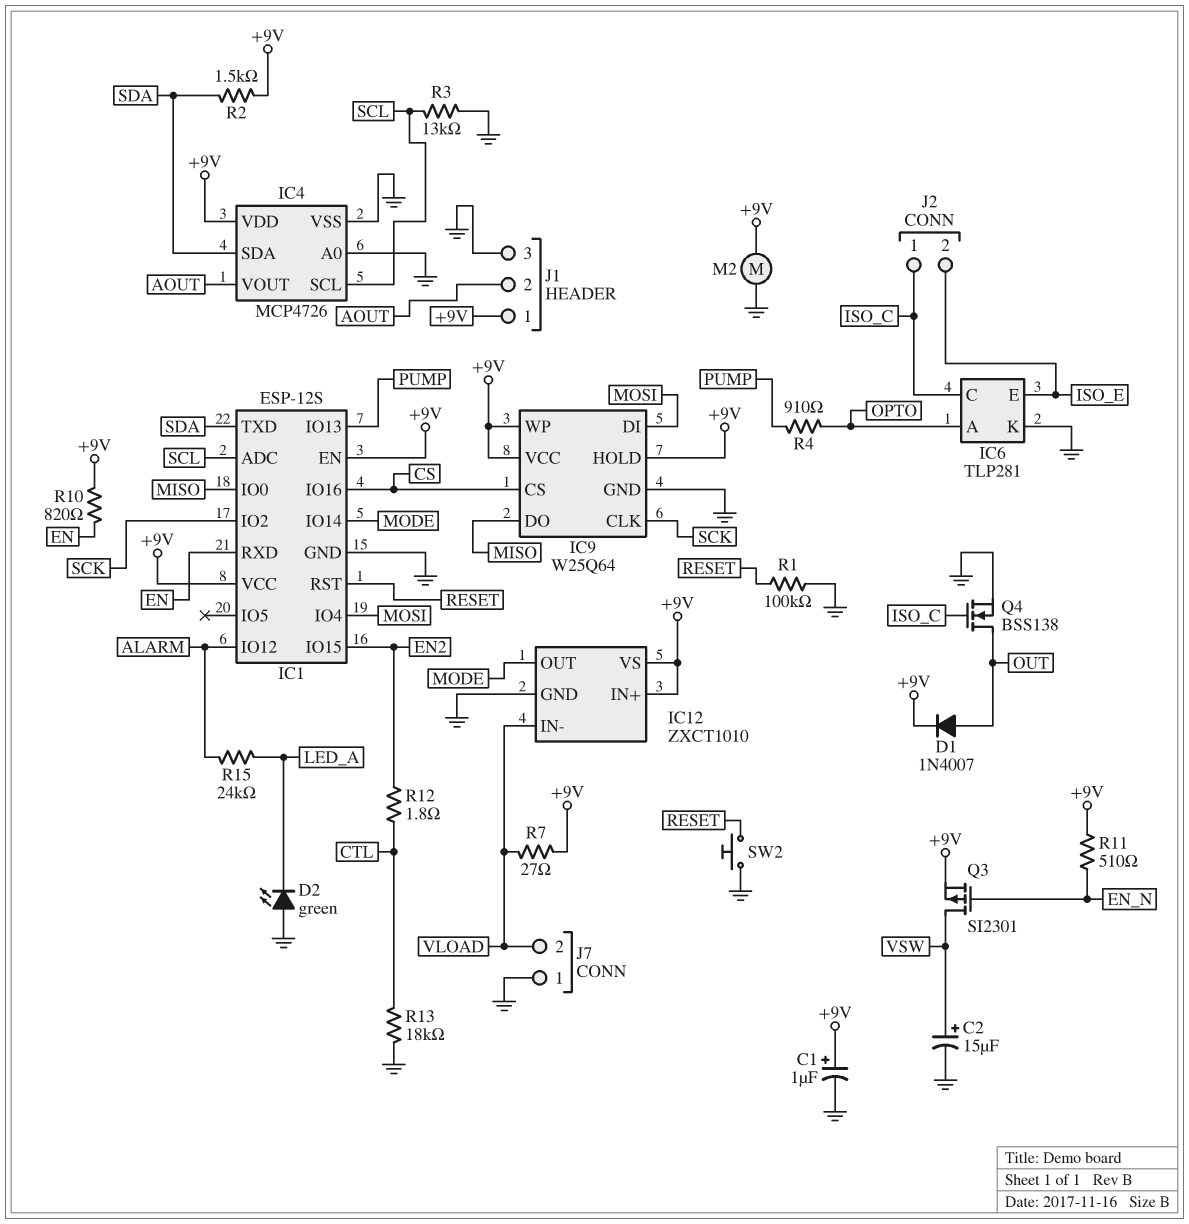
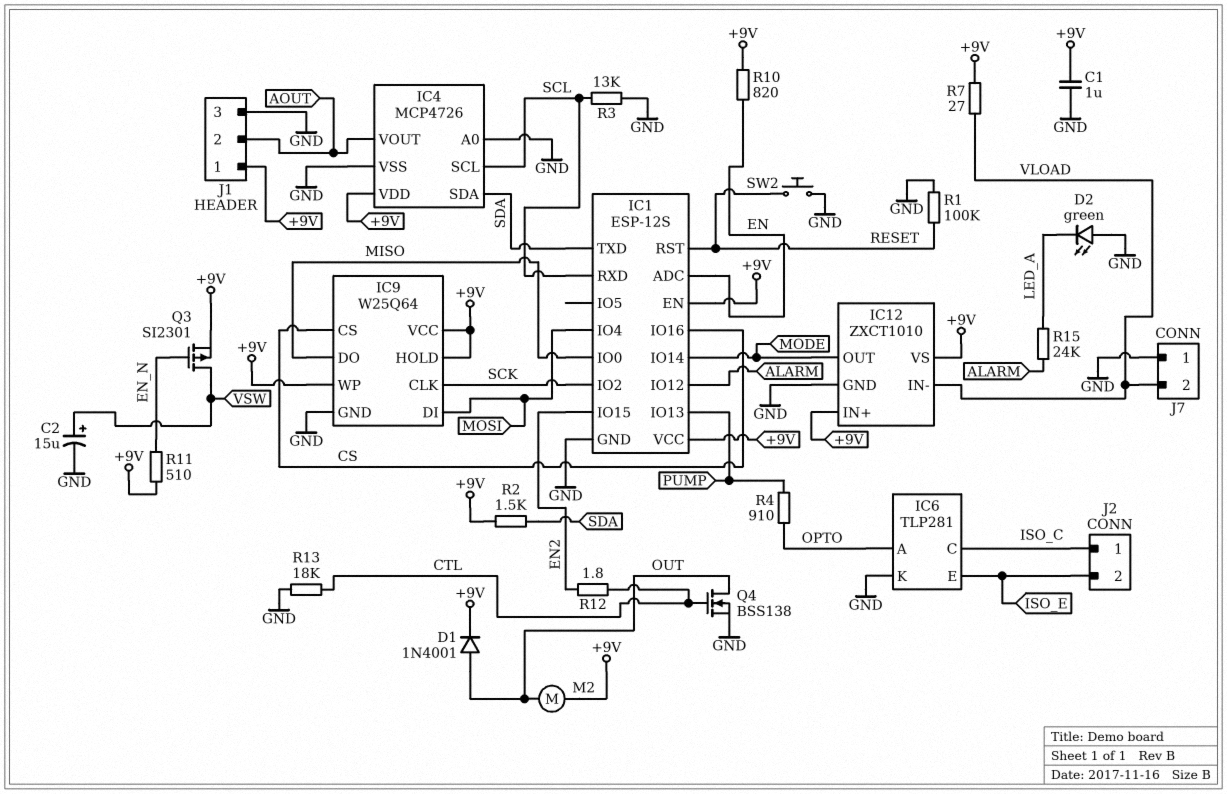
C1: 1uF (plus +9V, minus GND) -> 1uF (+9V, GND)
D1: diode 1N4007 (A OUT, K +9V) -> diode 1N4001 (A OUT, K +9V)
IC1 pin ADC: SCL -> EN
IC1 pin RXD: EN -> SCL
M2: motor (+9V, GND) -> motor (+9V, OUT)
Q4: NMOS BSS138 (G ISO_C, D OUT, S GND) -> NMOS BSS138 (G CTL, D OUT, S GND)

